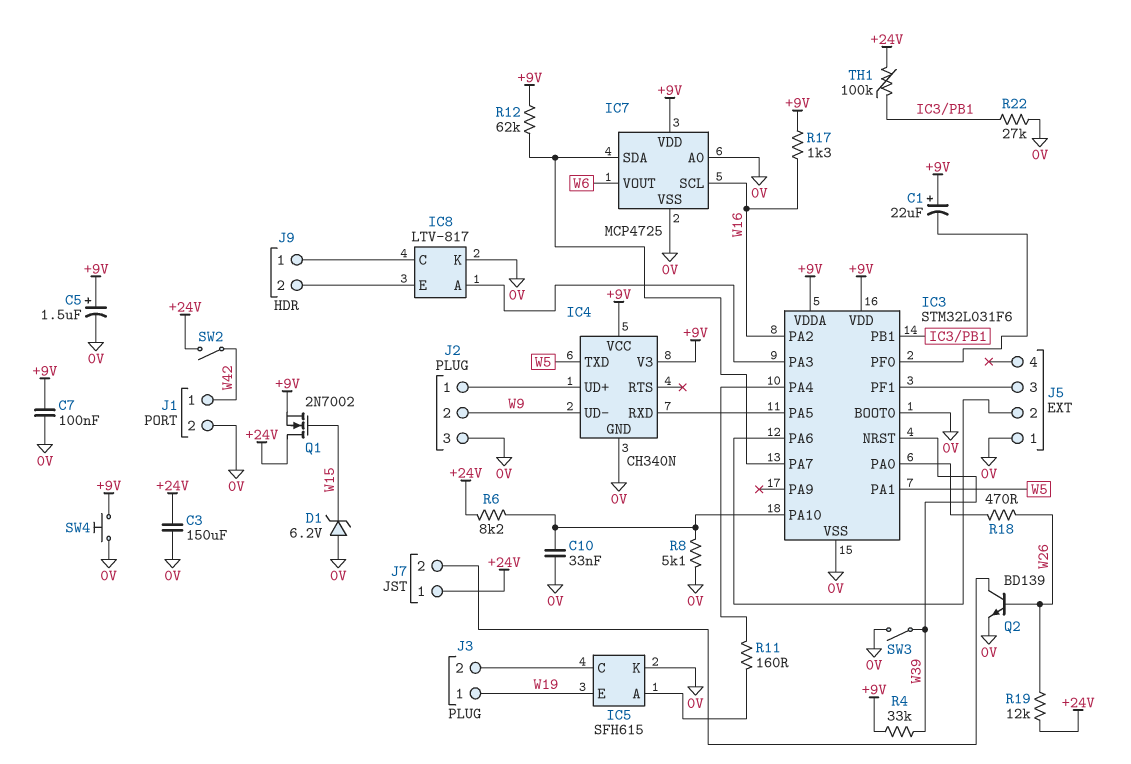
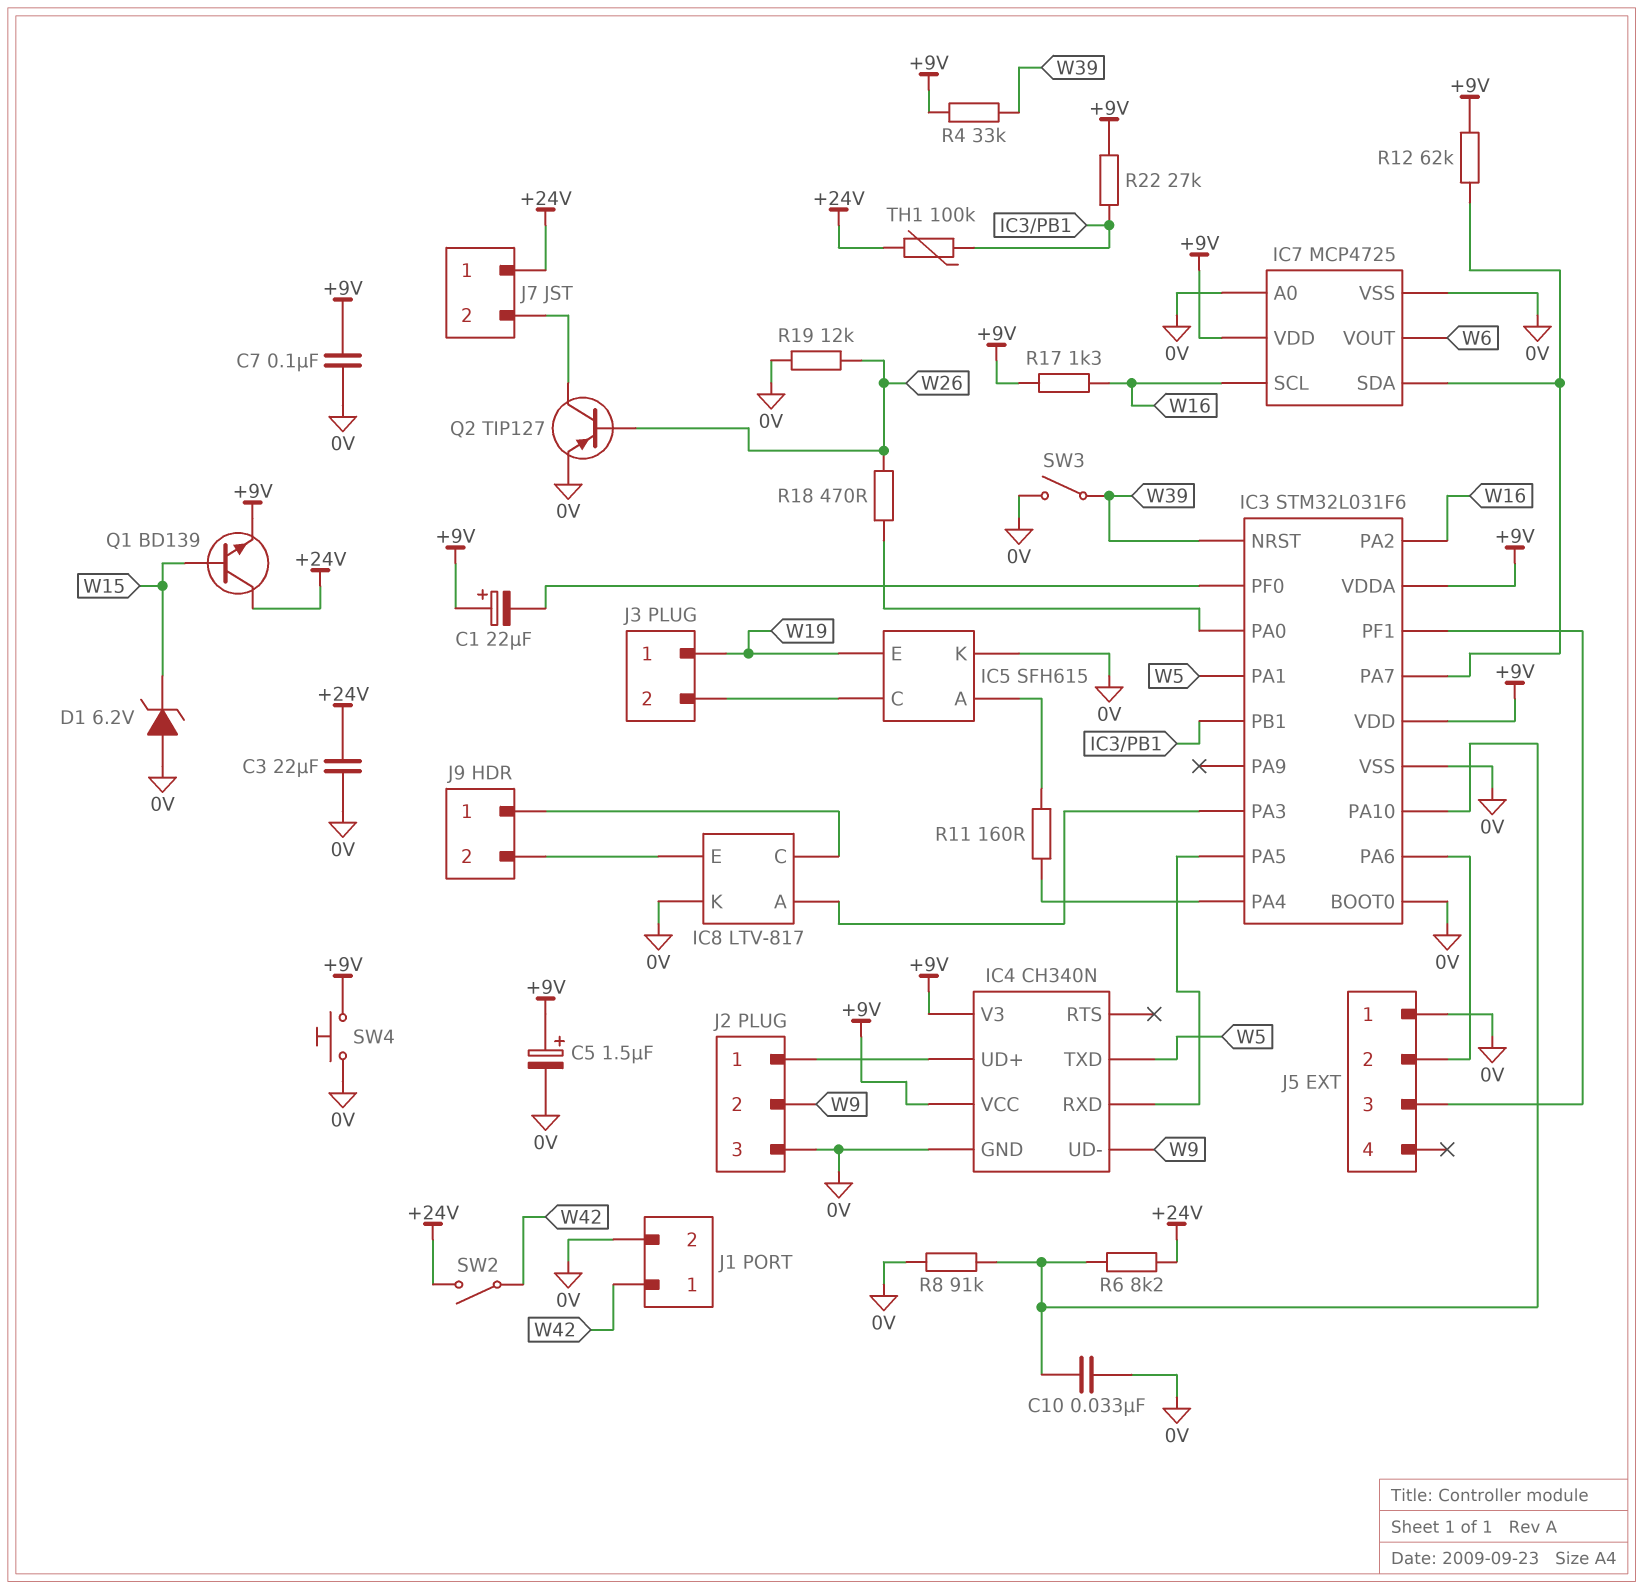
C3: 150uF (+24V, 0V) -> 22uF (+24V, 0V)
Q1: NMOS 2N7002 (G W15, D +24V, S +9V) -> NPN BD139 (B W15, C +24V, E +9V)
Q2: NPN BD139 (B W26, C J7/2, E 0V) -> PNP TIP127 (B W26, C J7/2, E 0V)
R8: 5.1k (0V, IC3/PA10) -> 91k (0V, IC3/PA10)
R19: 12k (+24V, W26) -> 12k (0V, W26)
R22: 27k (0V, IC3/PB1) -> 27k (+9V, IC3/PB1)

